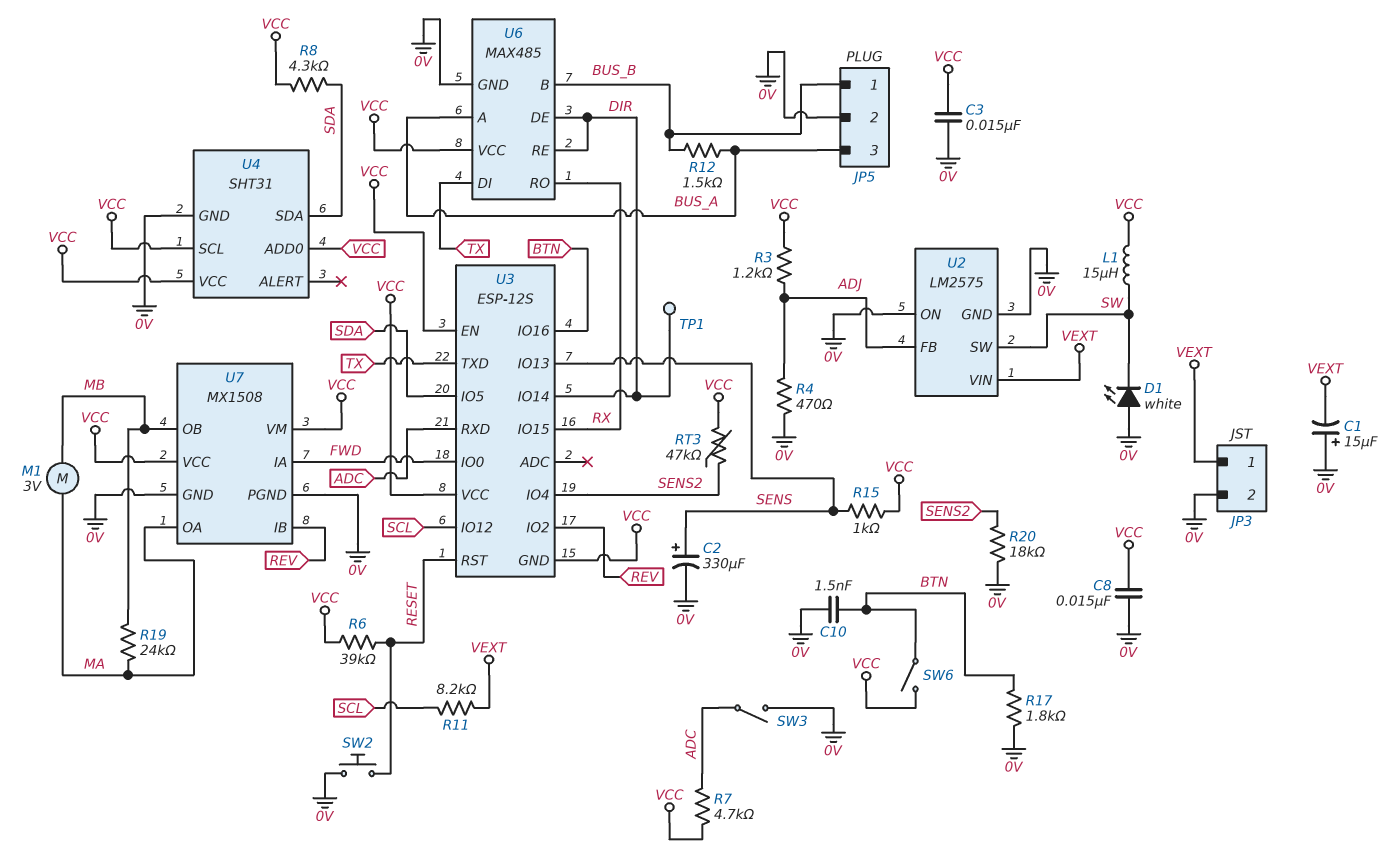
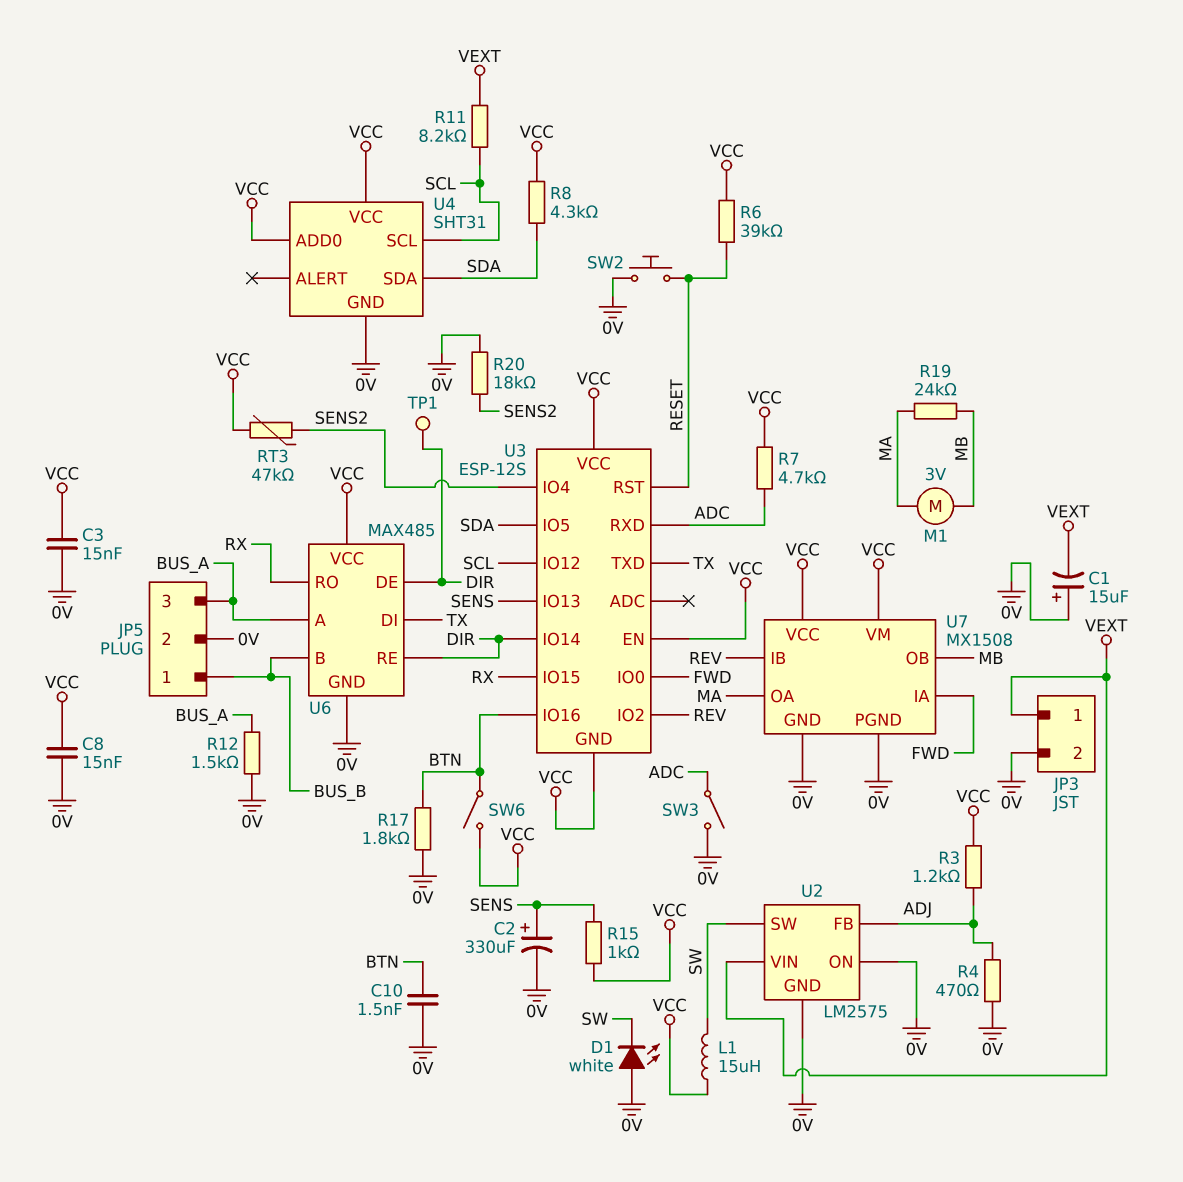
R12: 1.5k (BUS_A, BUS_B) -> 1.5k (0V, BUS_A)
U4 pin SCL: VCC -> SCL

